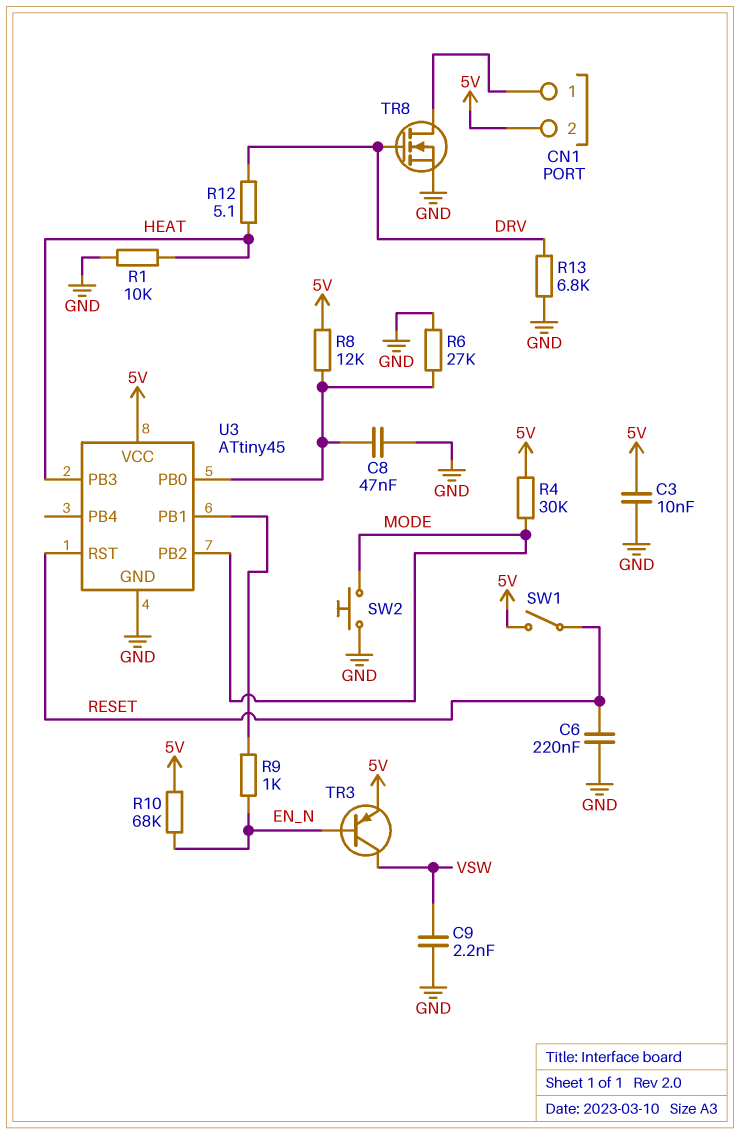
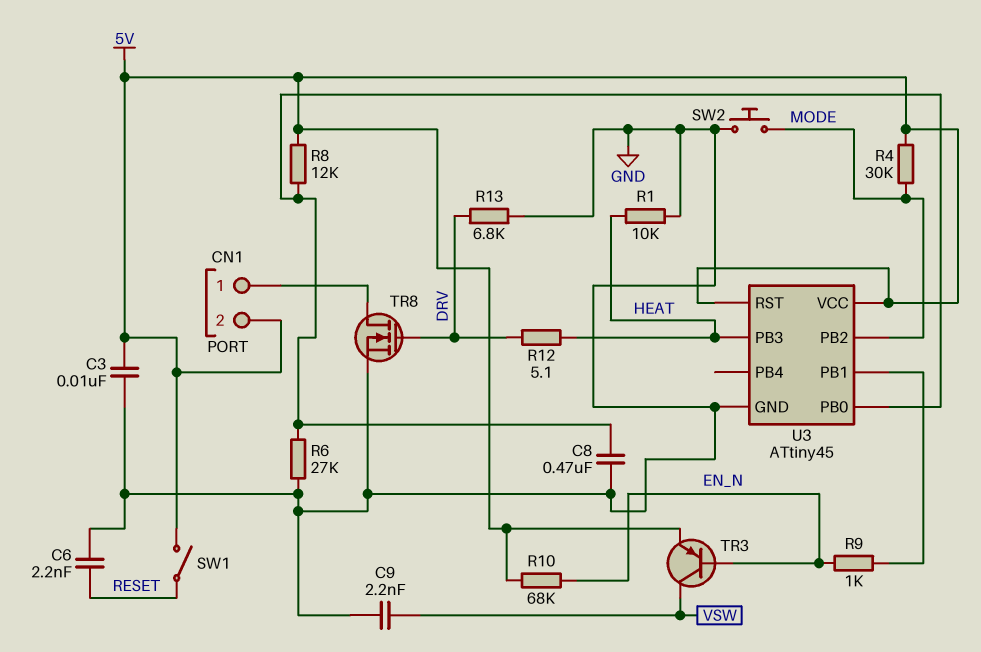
C6: 220nF (GND, RESET) -> 2.2nF (GND, RESET)
C8: 47nF (GND, U3/PB0) -> 470nF (GND, U3/PB0)
U3 pin RST: RESET -> 5V

